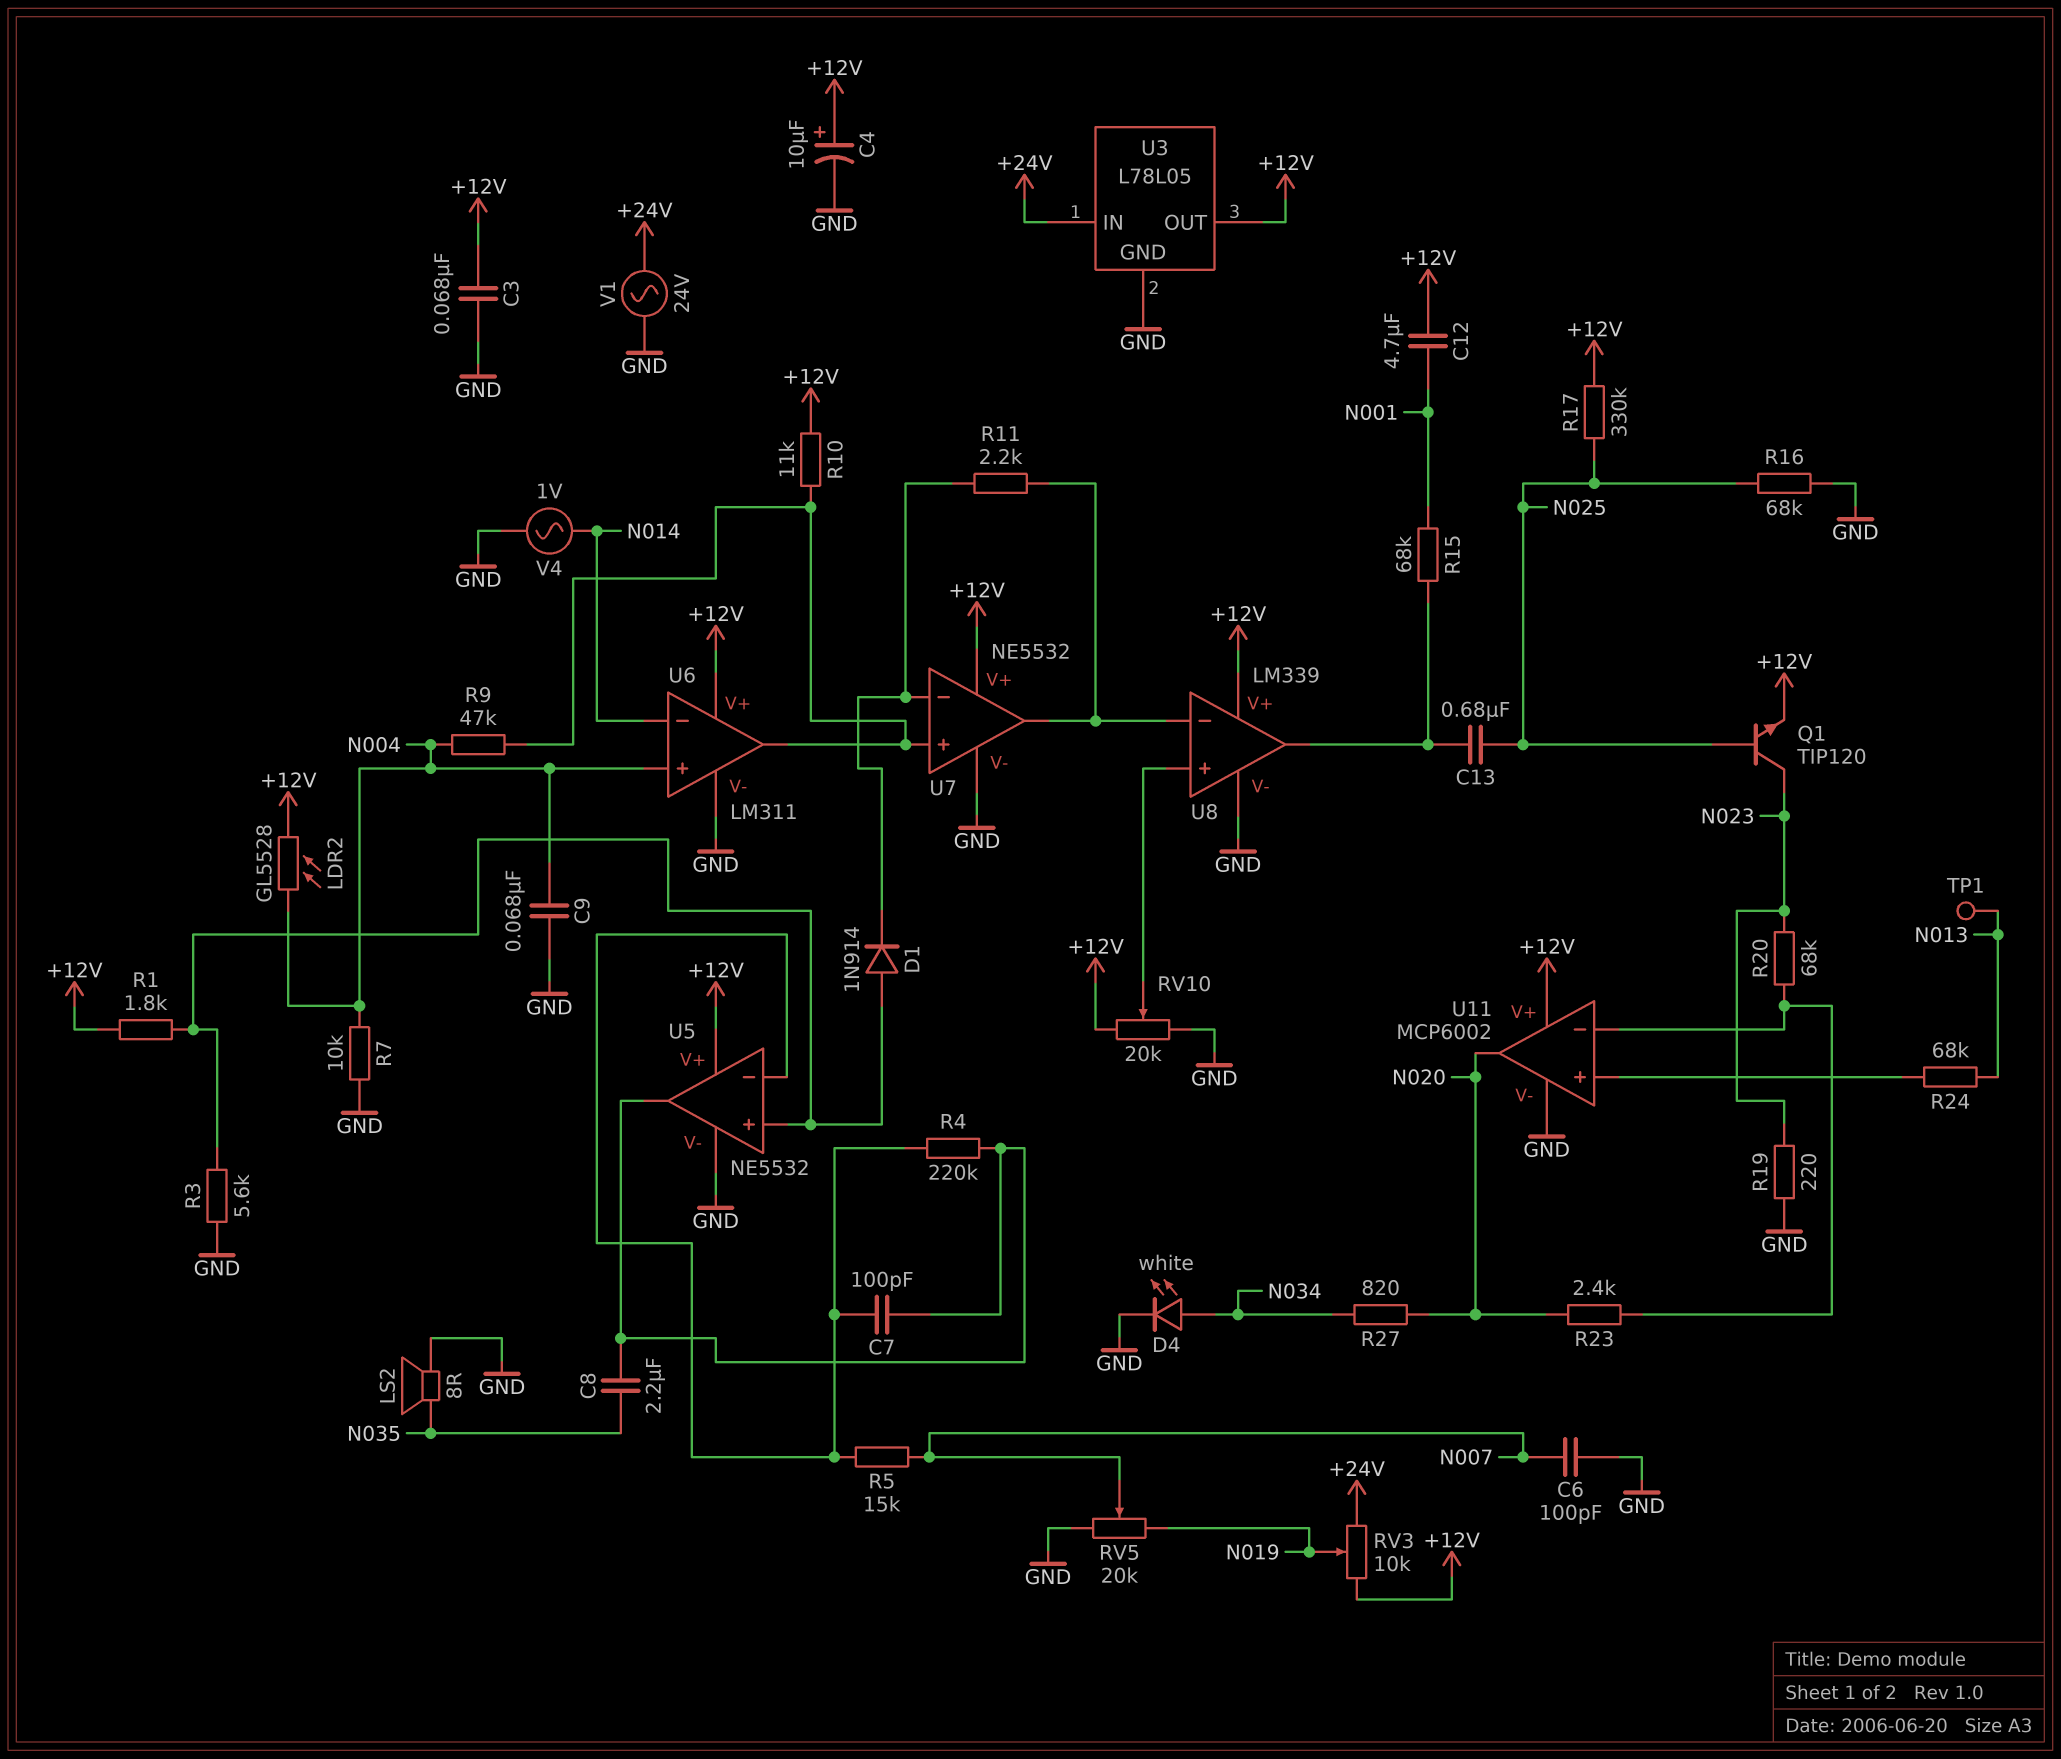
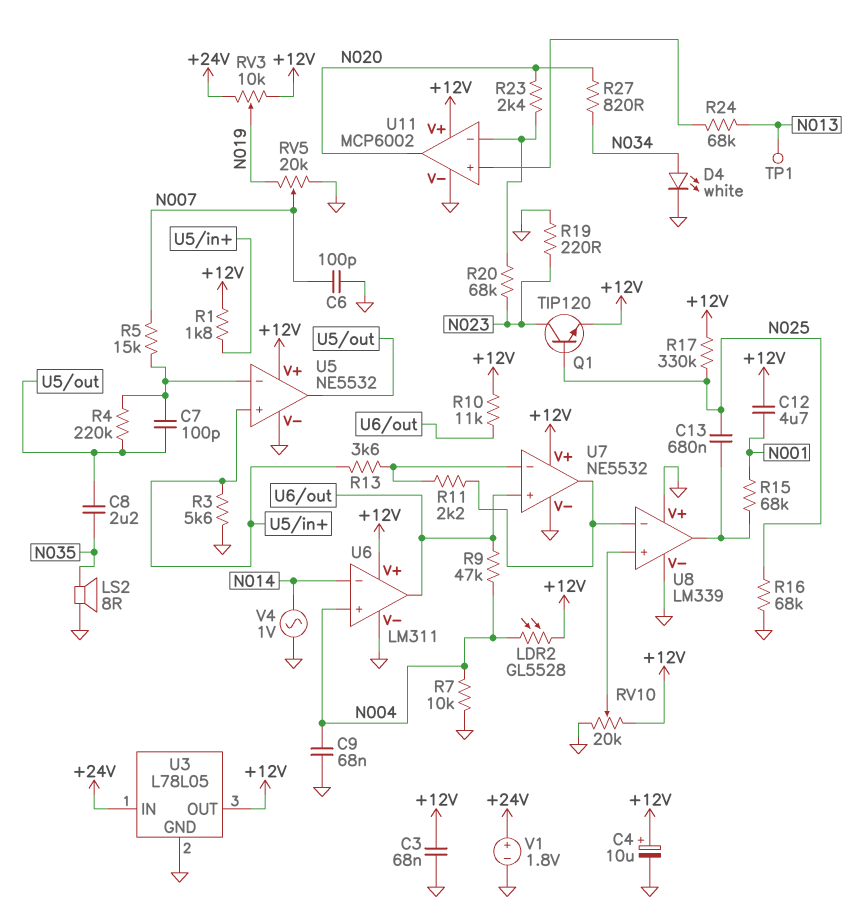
D1: diode 1N914 (A U5/in+, K U7/in-) -> none
R13: none -> 3.6k (U5/in+, U7/in-)
U8 pin V+: +12V -> GND
V1: AC 24V (+24V, GND) -> 1.8V (plus +24V, minus GND)

